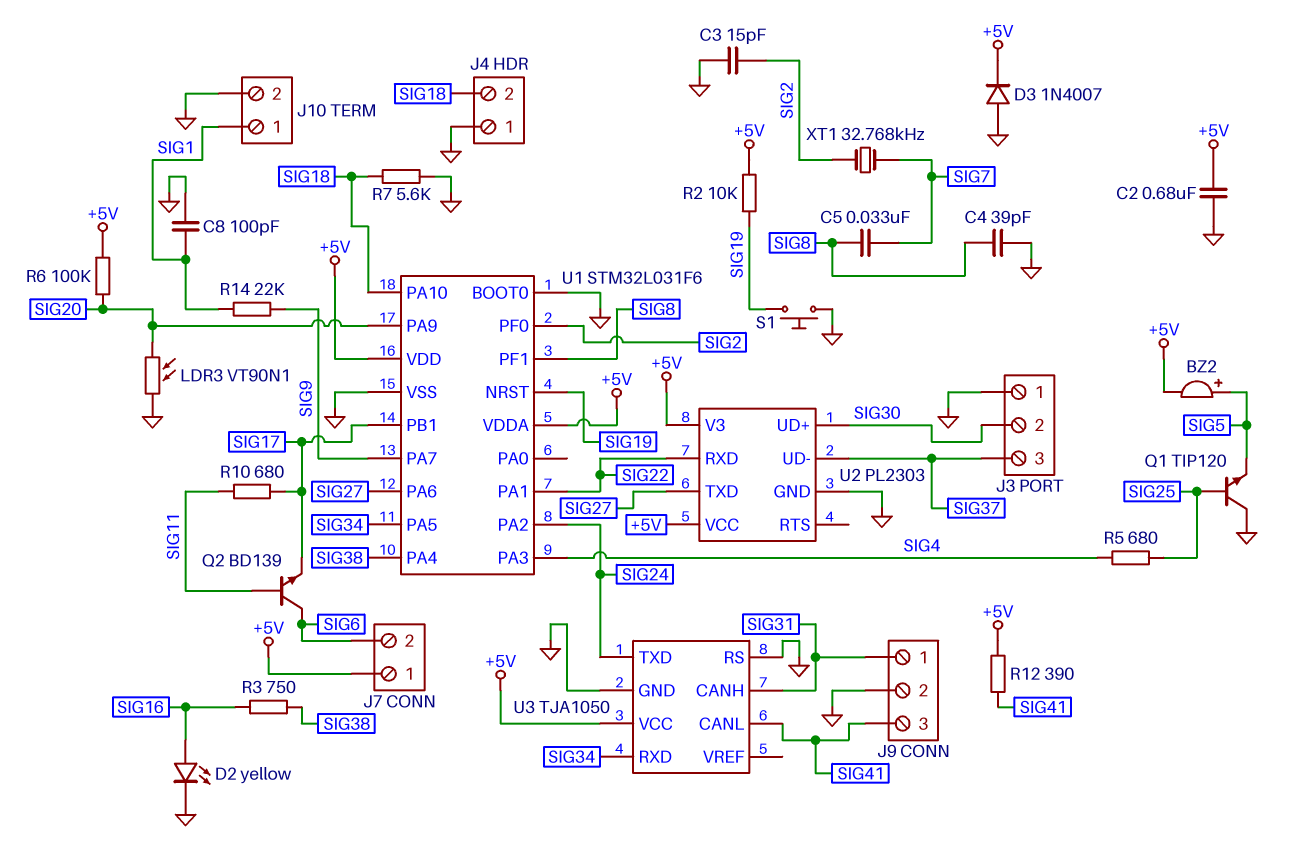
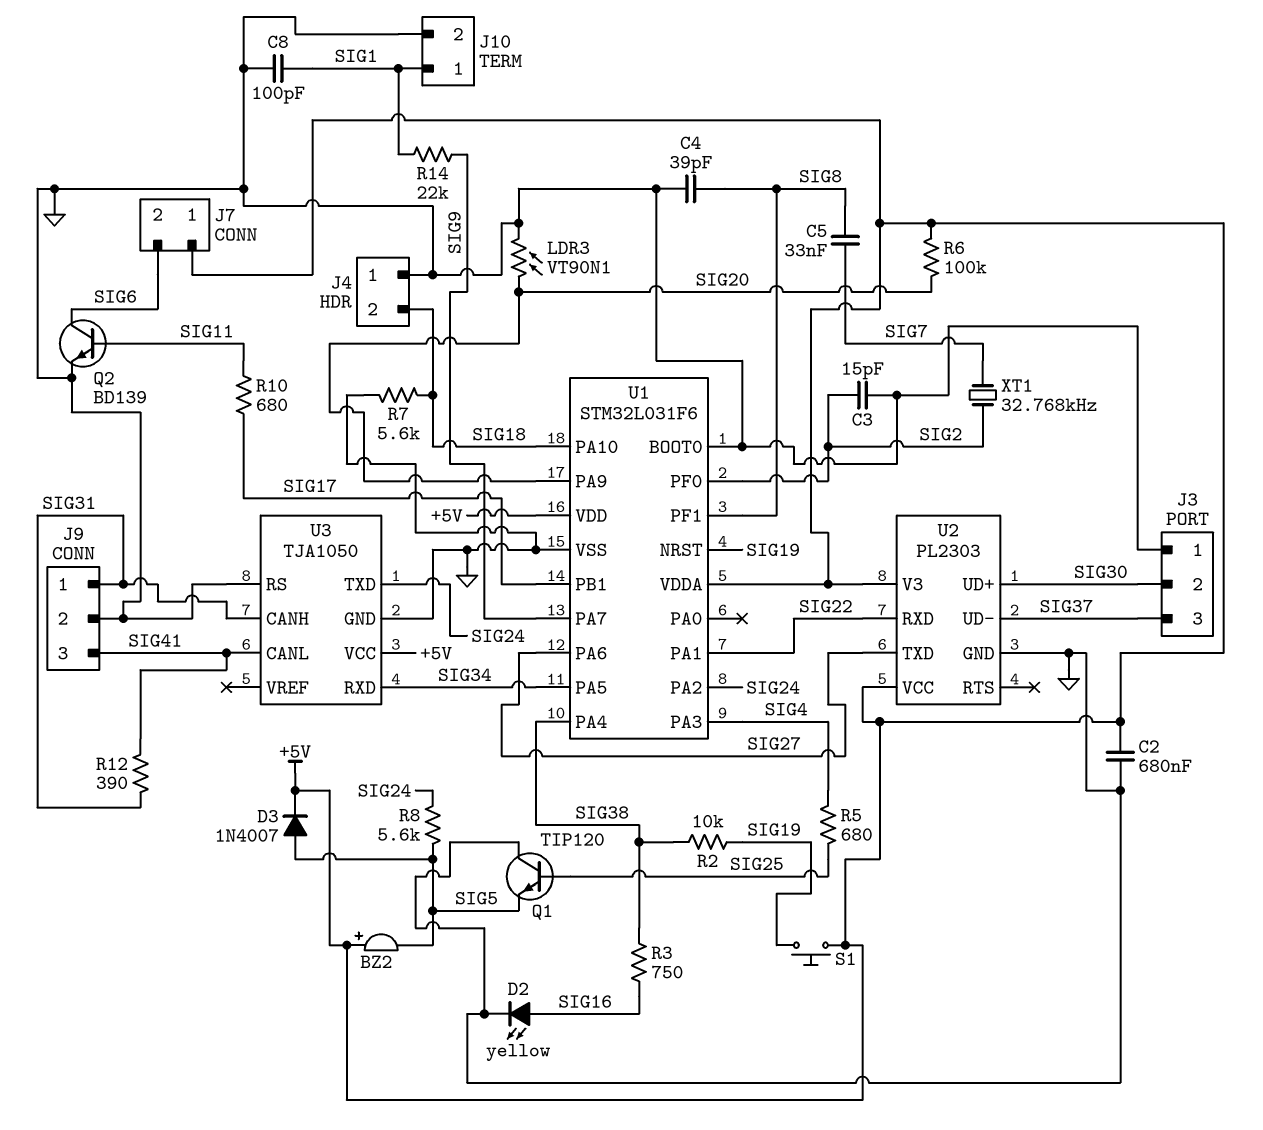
BZ2: buzzer (plus SIG5, minus +5V) -> buzzer (plus +5V, minus SIG5)
D3: diode 1N4007 (A GND, K +5V) -> diode 1N4007 (A SIG5, K +5V)
Q2: NPN BD139 (B SIG11, C SIG6, E SIG17) -> NPN BD139 (B SIG11, C SIG6, E GND)
R2: 10k (+5V, SIG19) -> 10k (SIG19, SIG38)
R8: none -> 5.6k (SIG5, SIG24)
R12: 390 (+5V, SIG41) -> 390 (SIG31, SIG41)
S1: button (GND, SIG19) -> button (+5V, SIG19)

